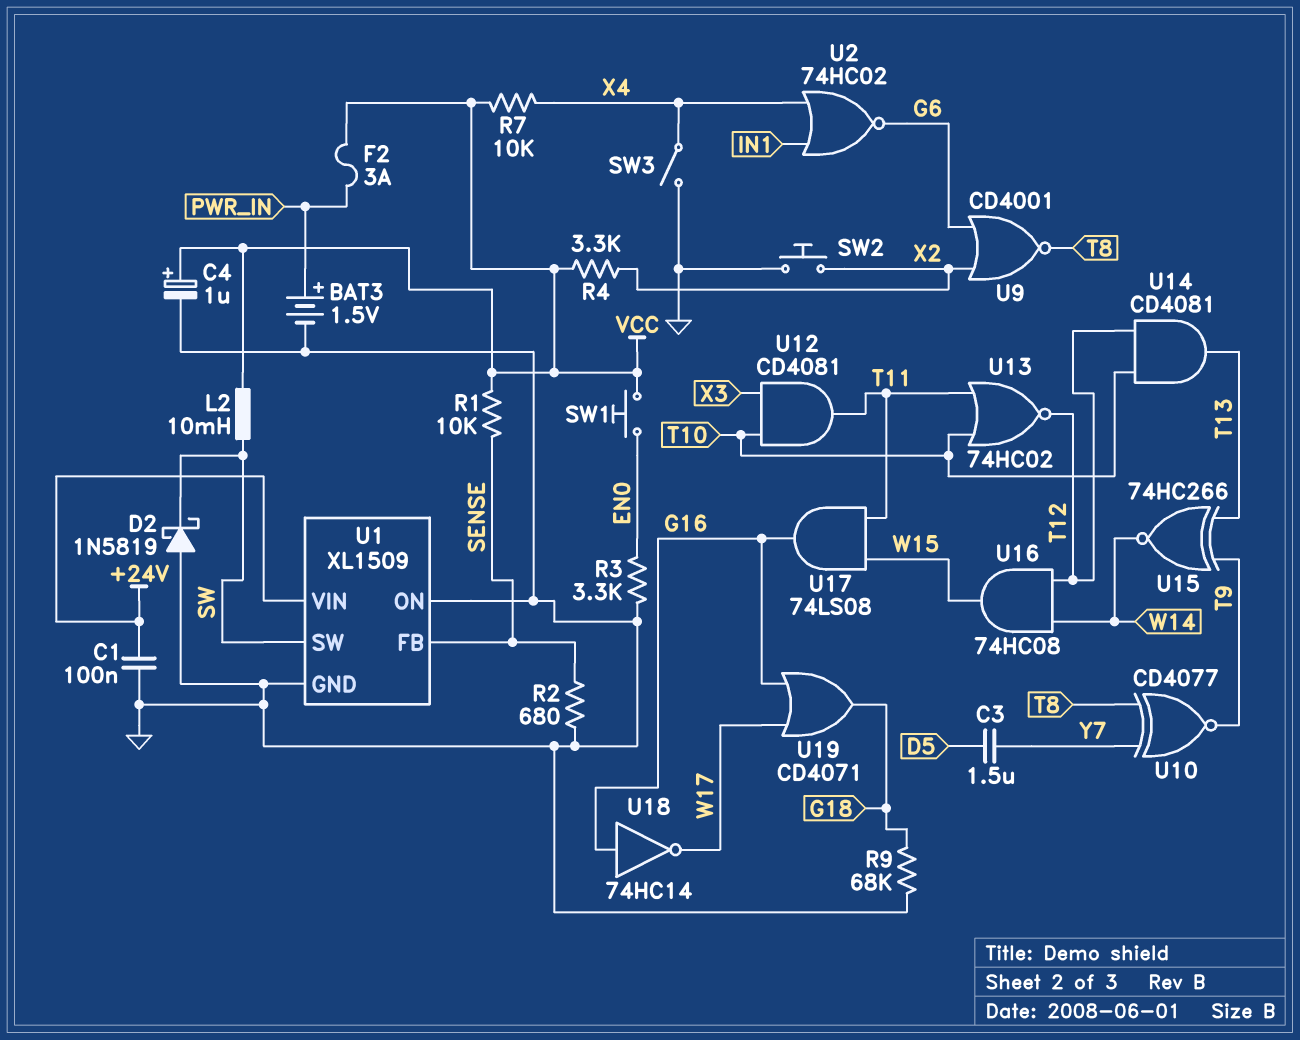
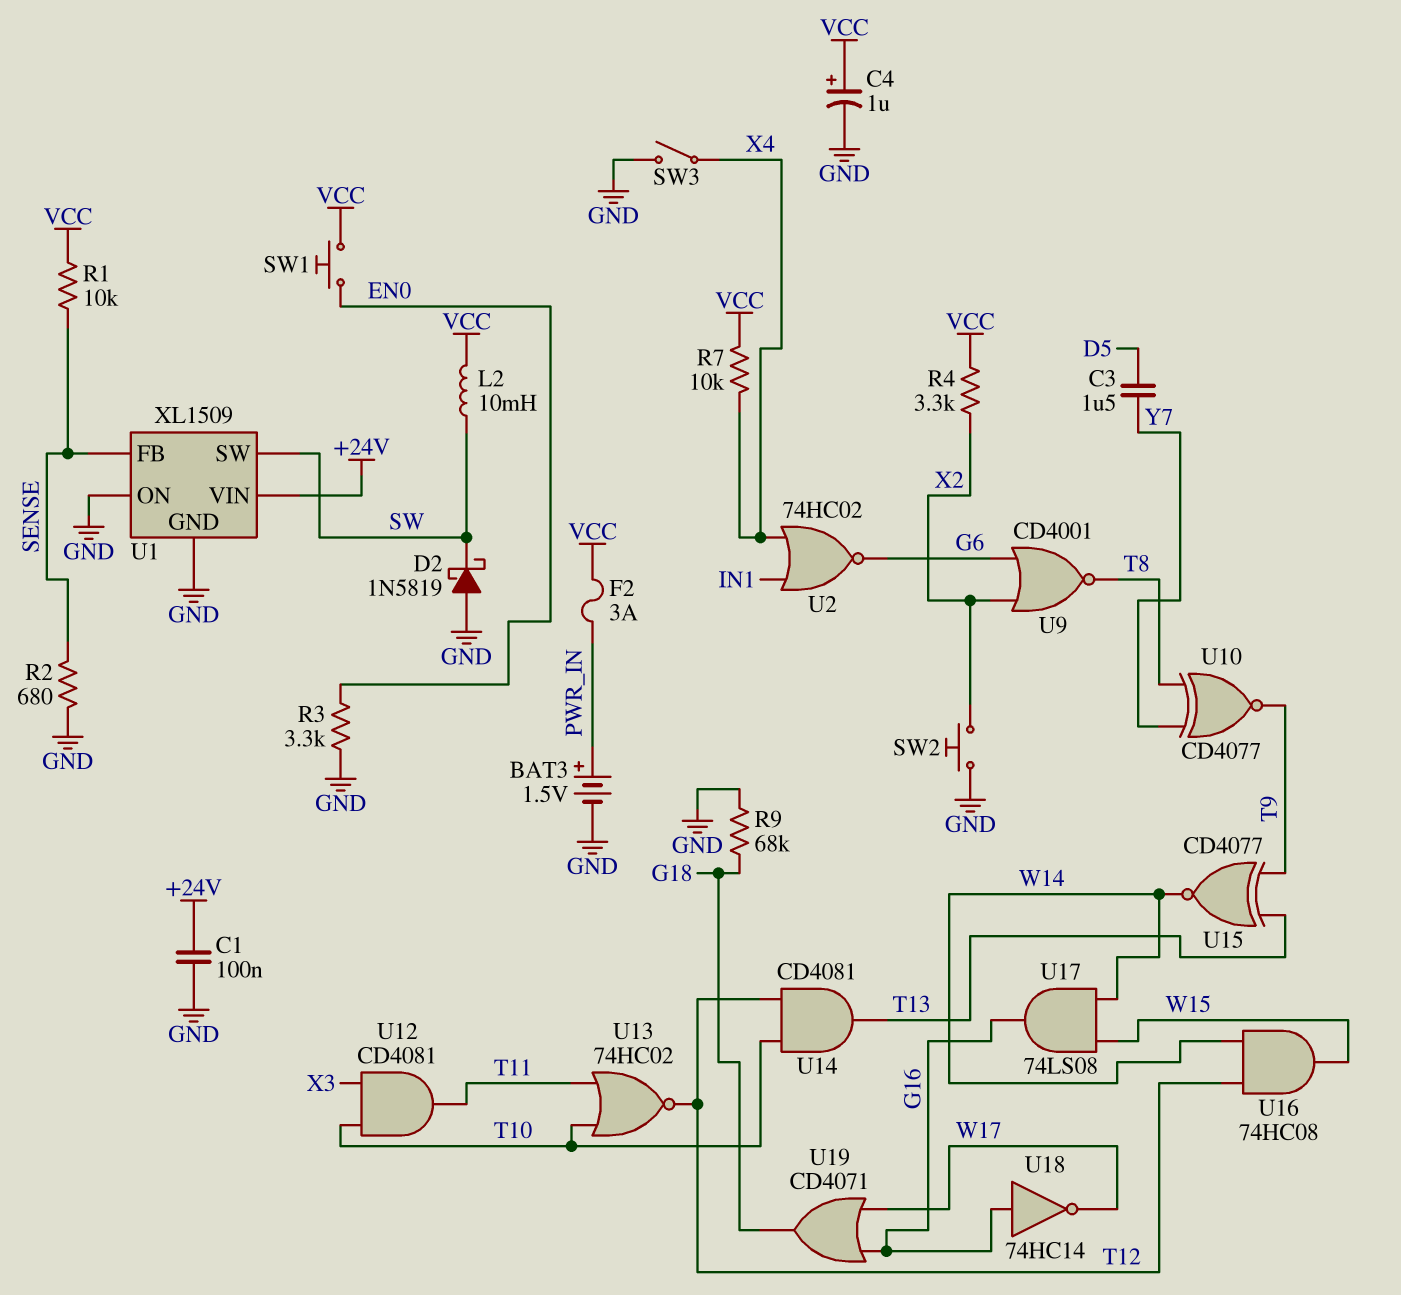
U15: XNOR 74HC266 (in T9, in T13, out W14) -> XNOR CD4077 (in T9, in T13, out W14)
U17: AND 74LS08 (in T11, in W15, out G16) -> AND 74LS08 (in W14, in W15, out G16)

